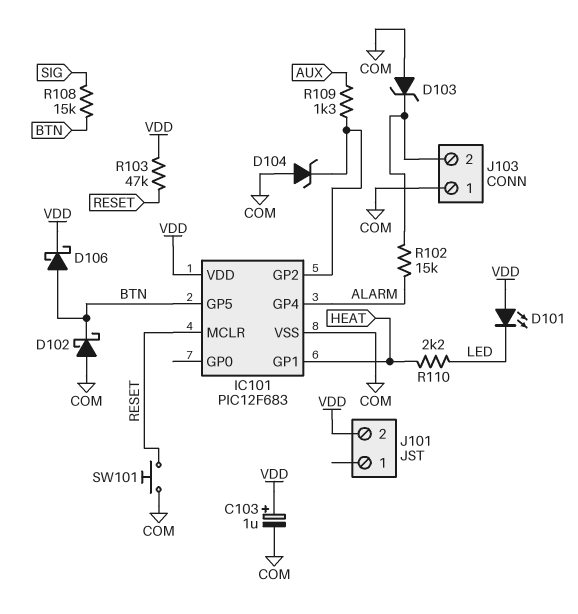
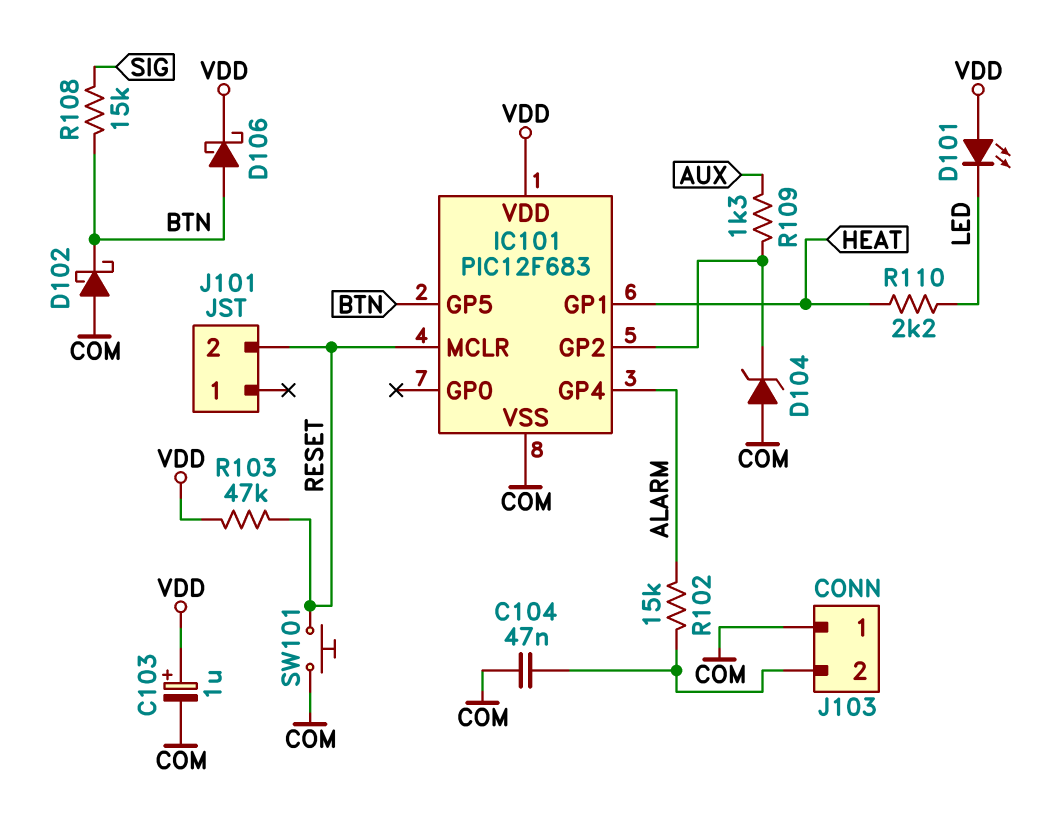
C104: none -> 47nF (COM, J103/2)
D103: zener (A COM, K J103/2) -> none
J101 pin 2: VDD -> RESET

